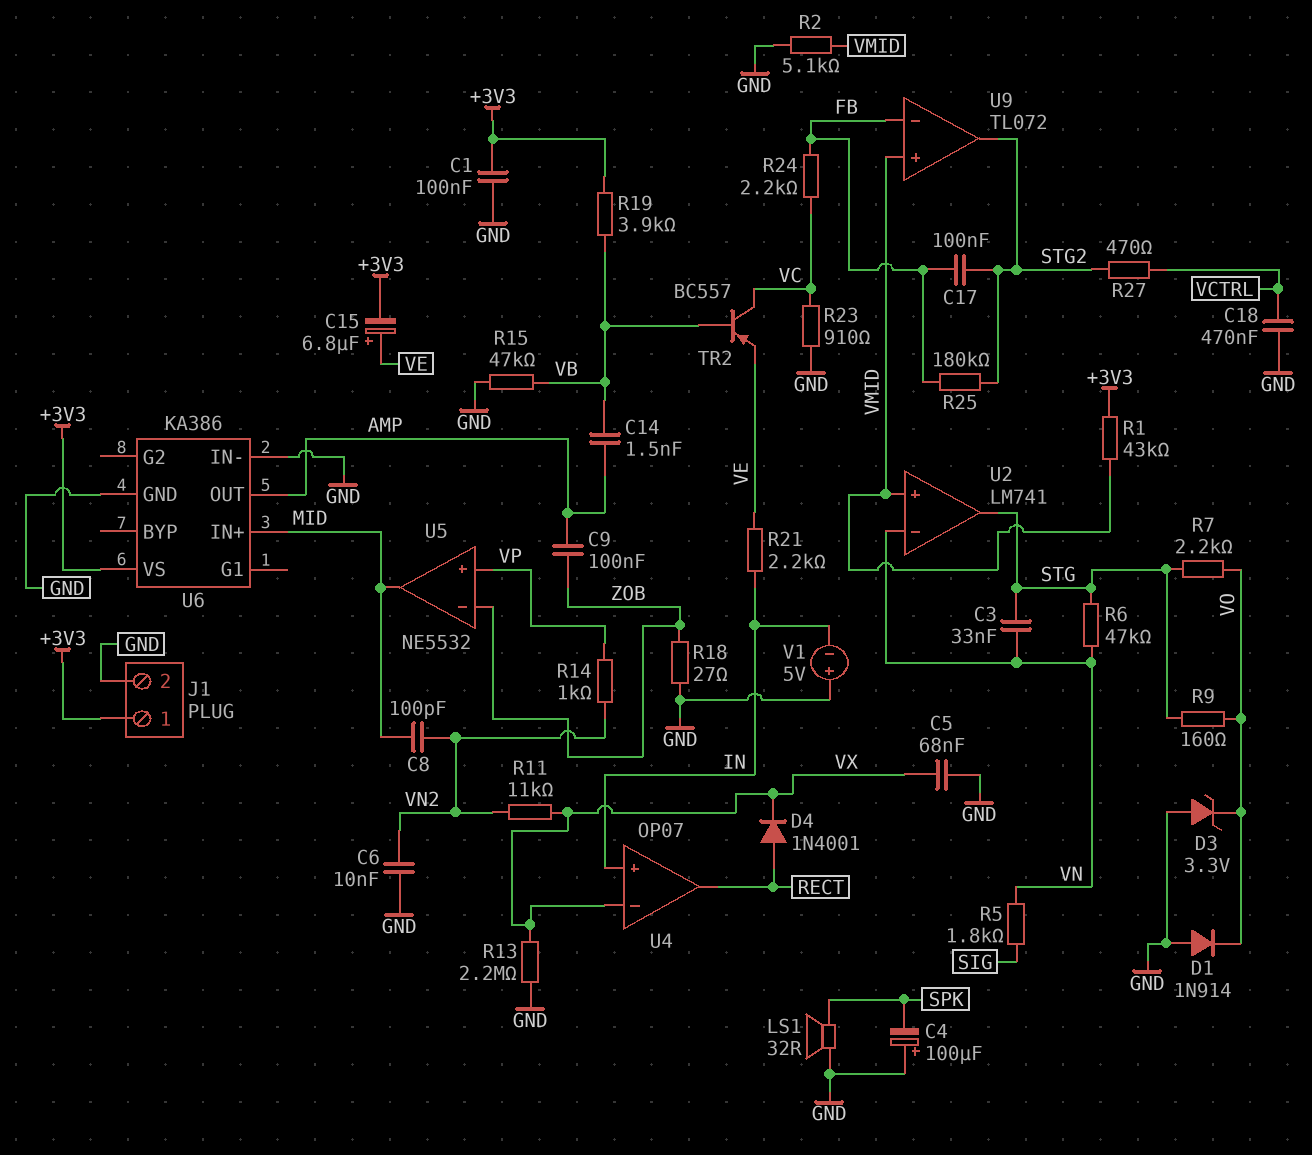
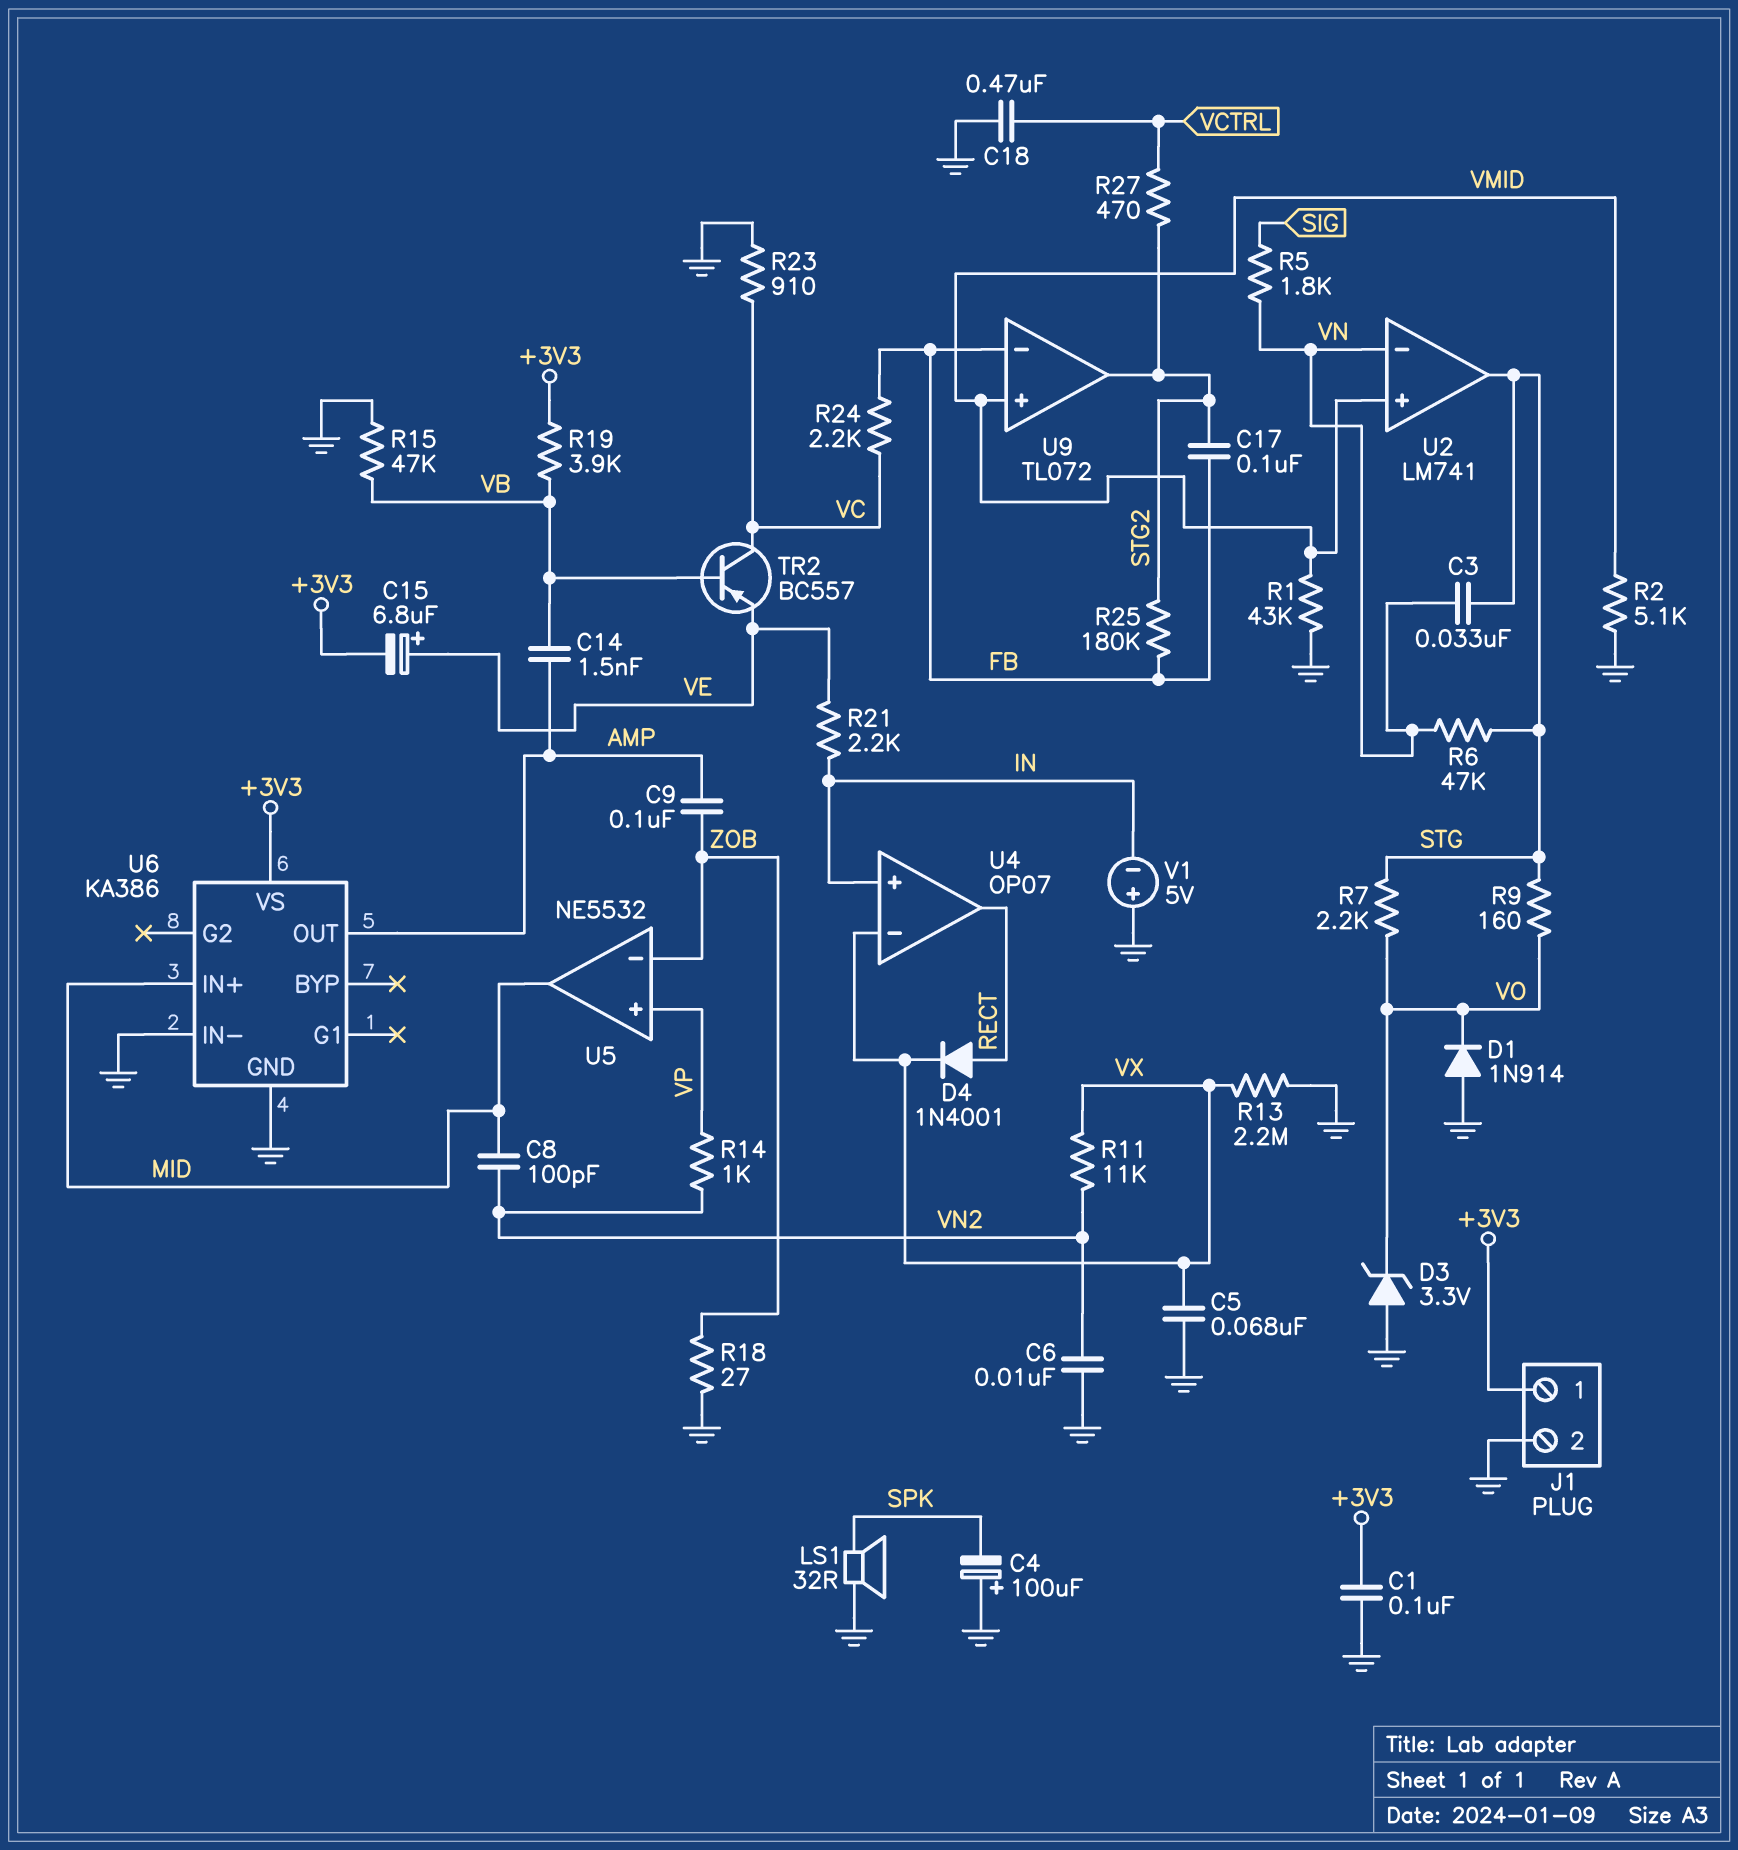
R1: 43k (+3V3, VMID) -> 43k (GND, VMID)

